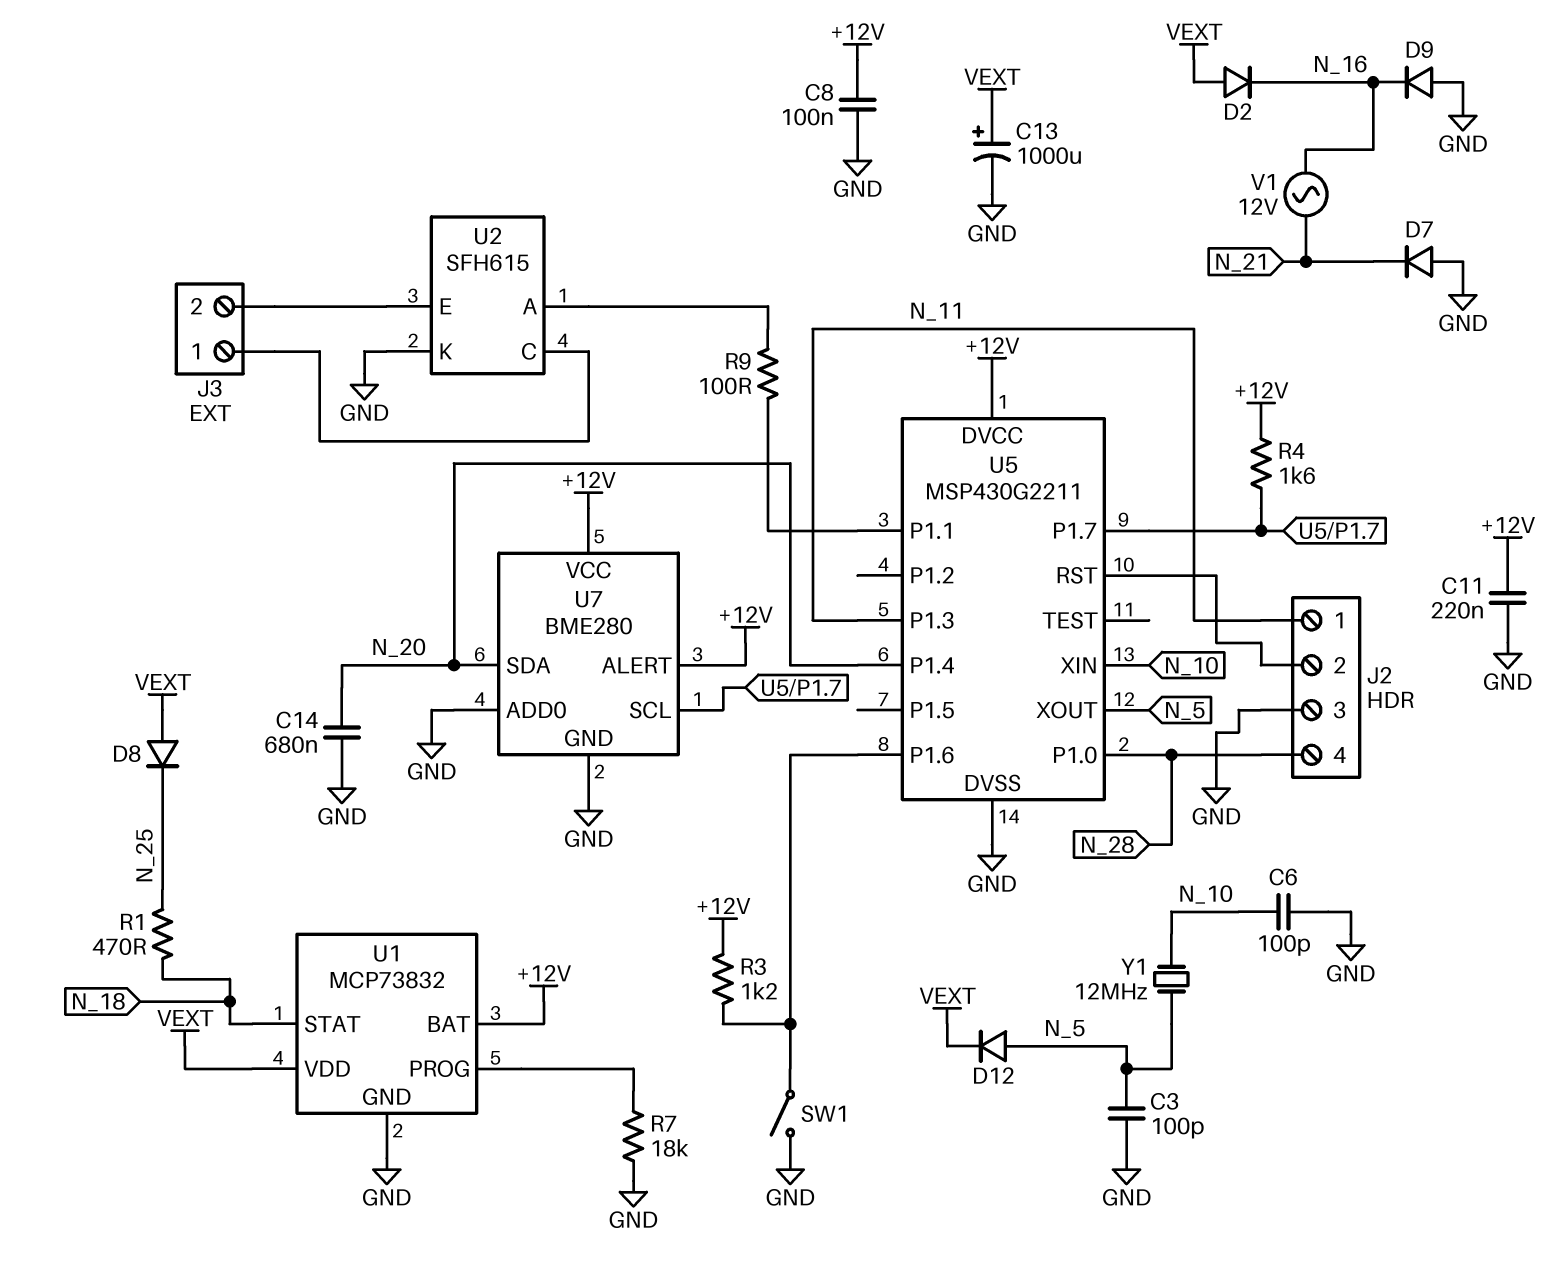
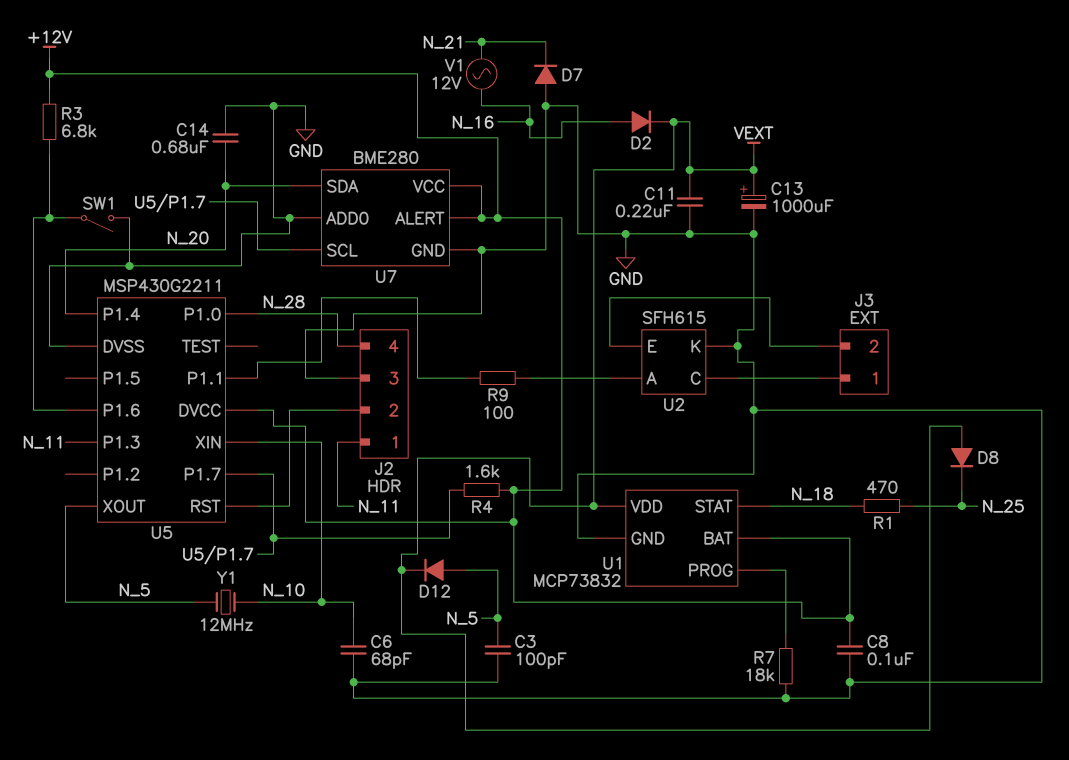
C6: 100pF (GND, N_10) -> 68pF (GND, N_10)
C11: 220nF (+12V, GND) -> 220nF (GND, VEXT)
D2: diode (A VEXT, K N_16) -> diode (A N_16, K VEXT)
D9: diode (A GND, K N_16) -> none
R3: 1.2k (+12V, U5/P1.6) -> 6.8k (+12V, U5/P1.6)

